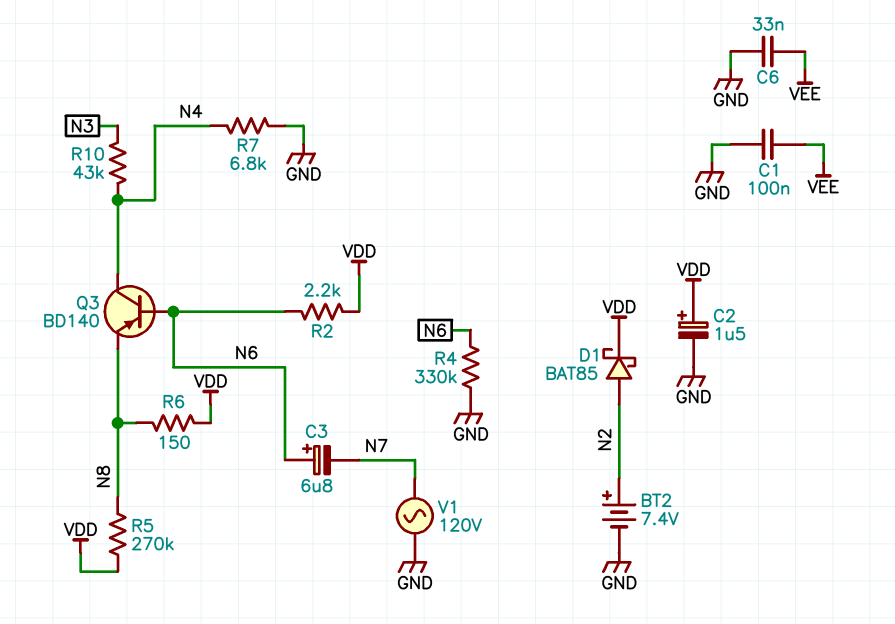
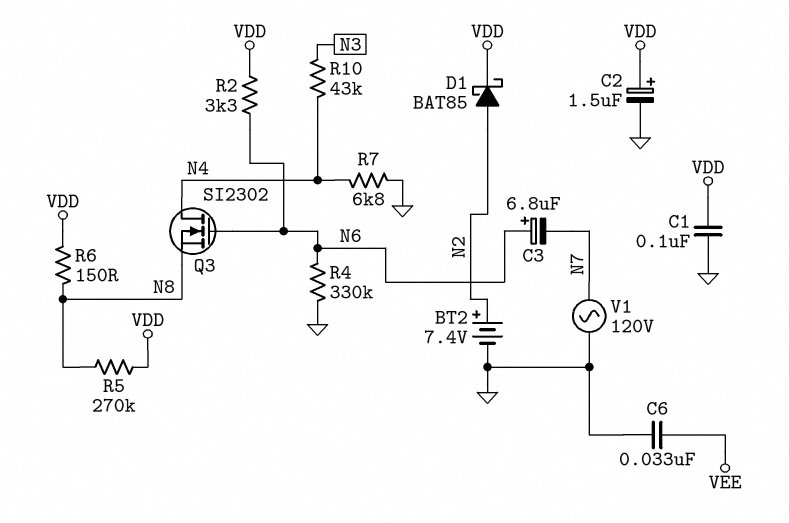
C1: 100nF (GND, VEE) -> 100nF (GND, VDD)
Q3: PNP BD140 (B N6, C N4, E N8) -> NMOS SI2302 (G N6, D N4, S N8)
R2: 2.2k (N6, VDD) -> 3.3k (N6, VDD)

